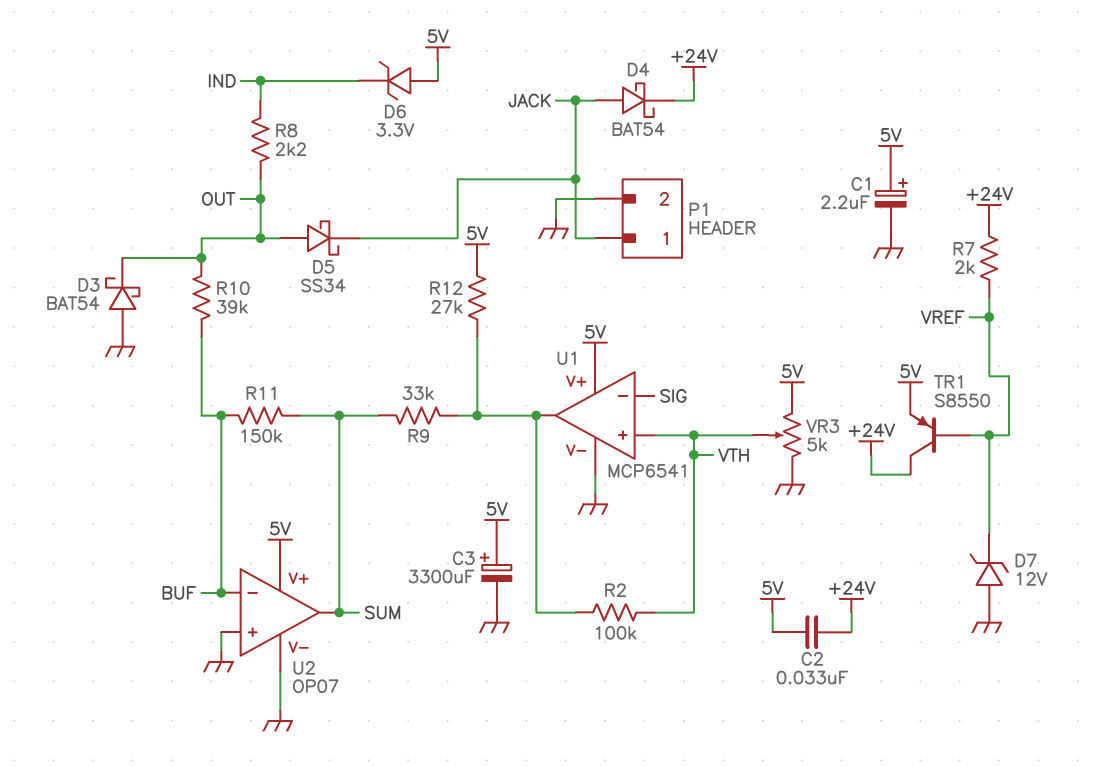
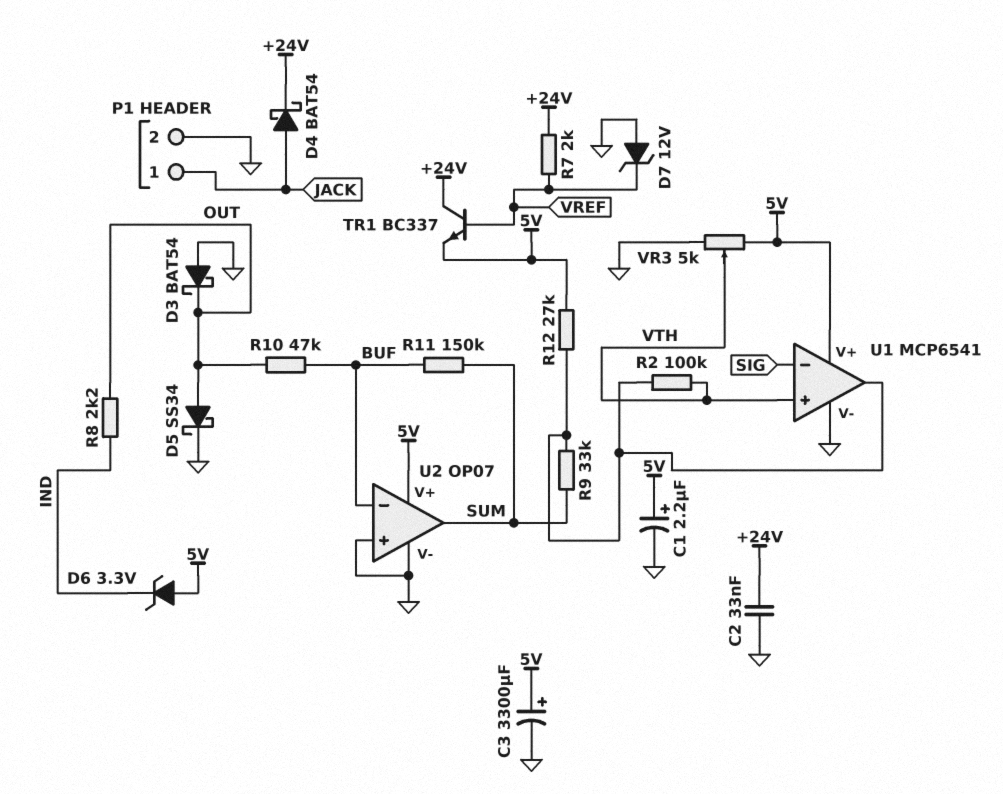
C2: 33nF (+24V, 5V) -> 33nF (+24V, GND)
D5: schottky SS34 (A OUT, K JACK) -> schottky SS34 (A OUT, K GND)
R10: 39k (BUF, OUT) -> 47k (BUF, OUT)
TR1: PNP S8550 (B VREF, C +24V, E 5V) -> NPN BC337 (B VREF, C +24V, E 5V)

